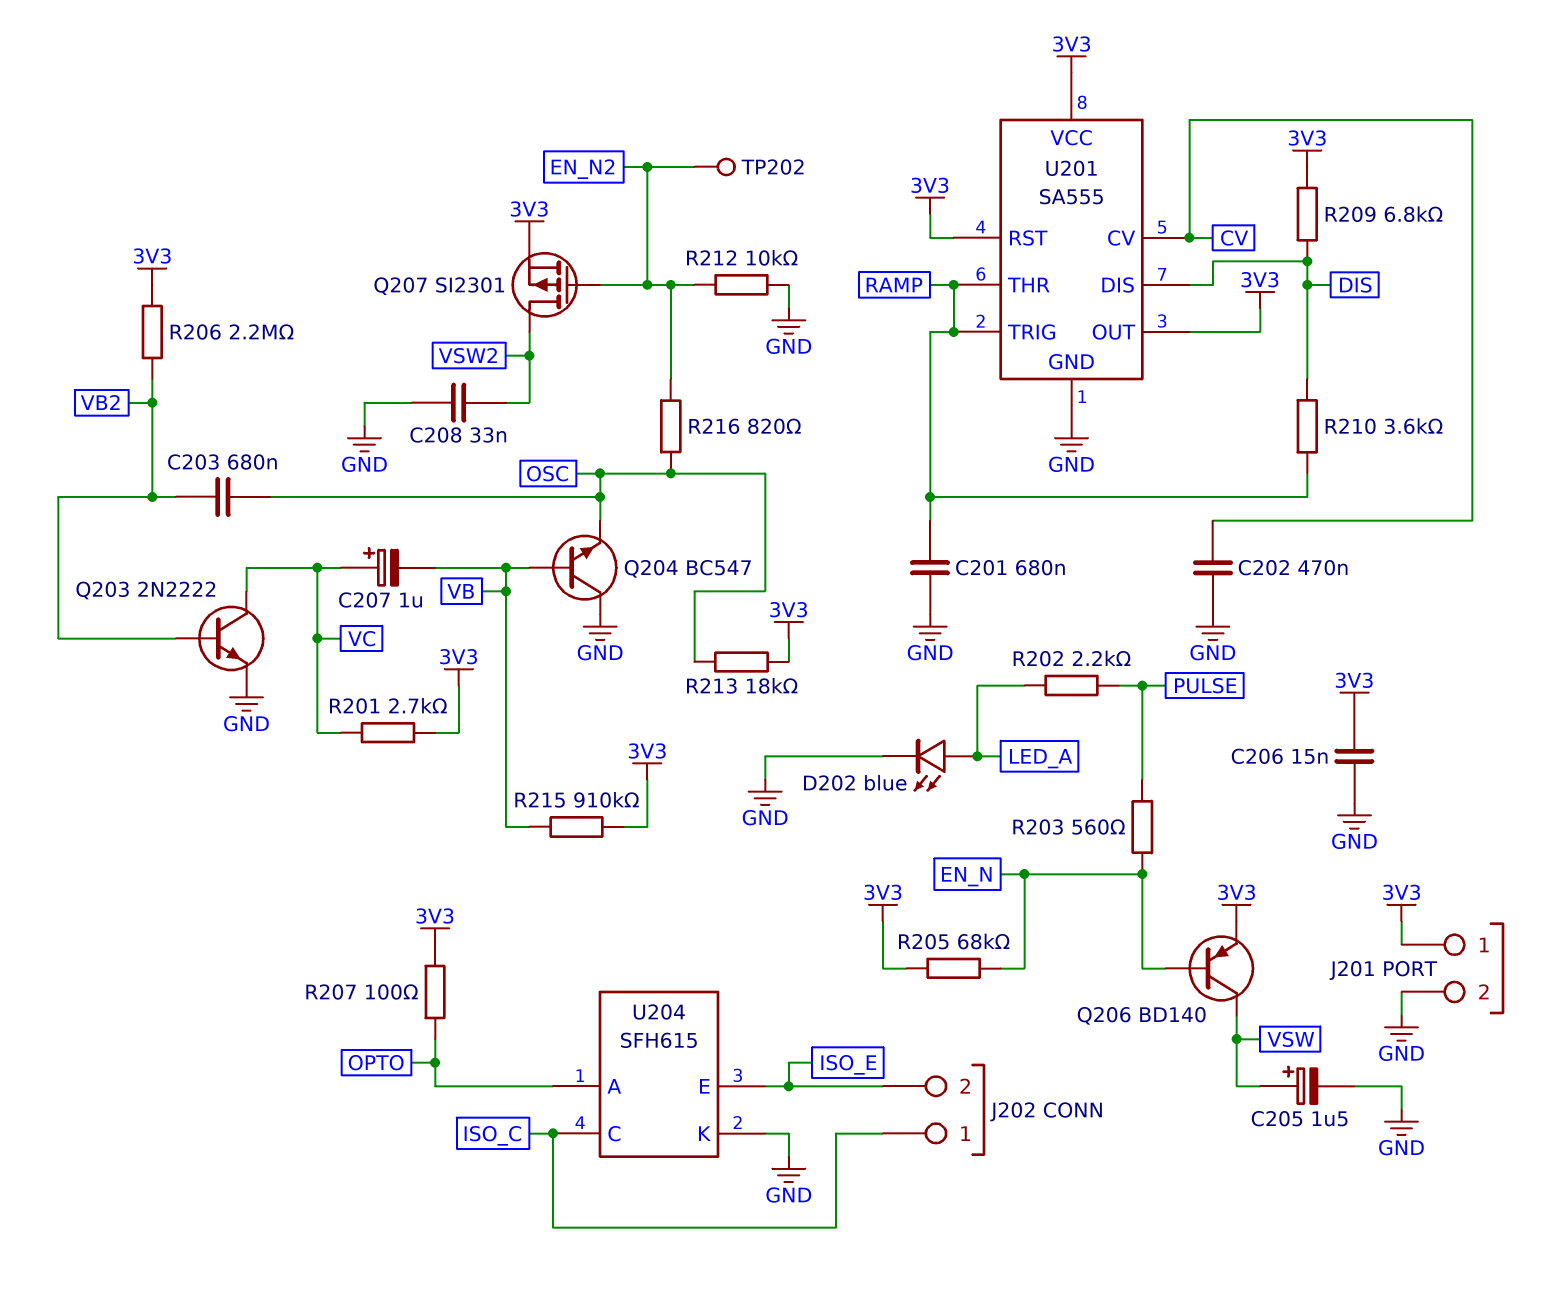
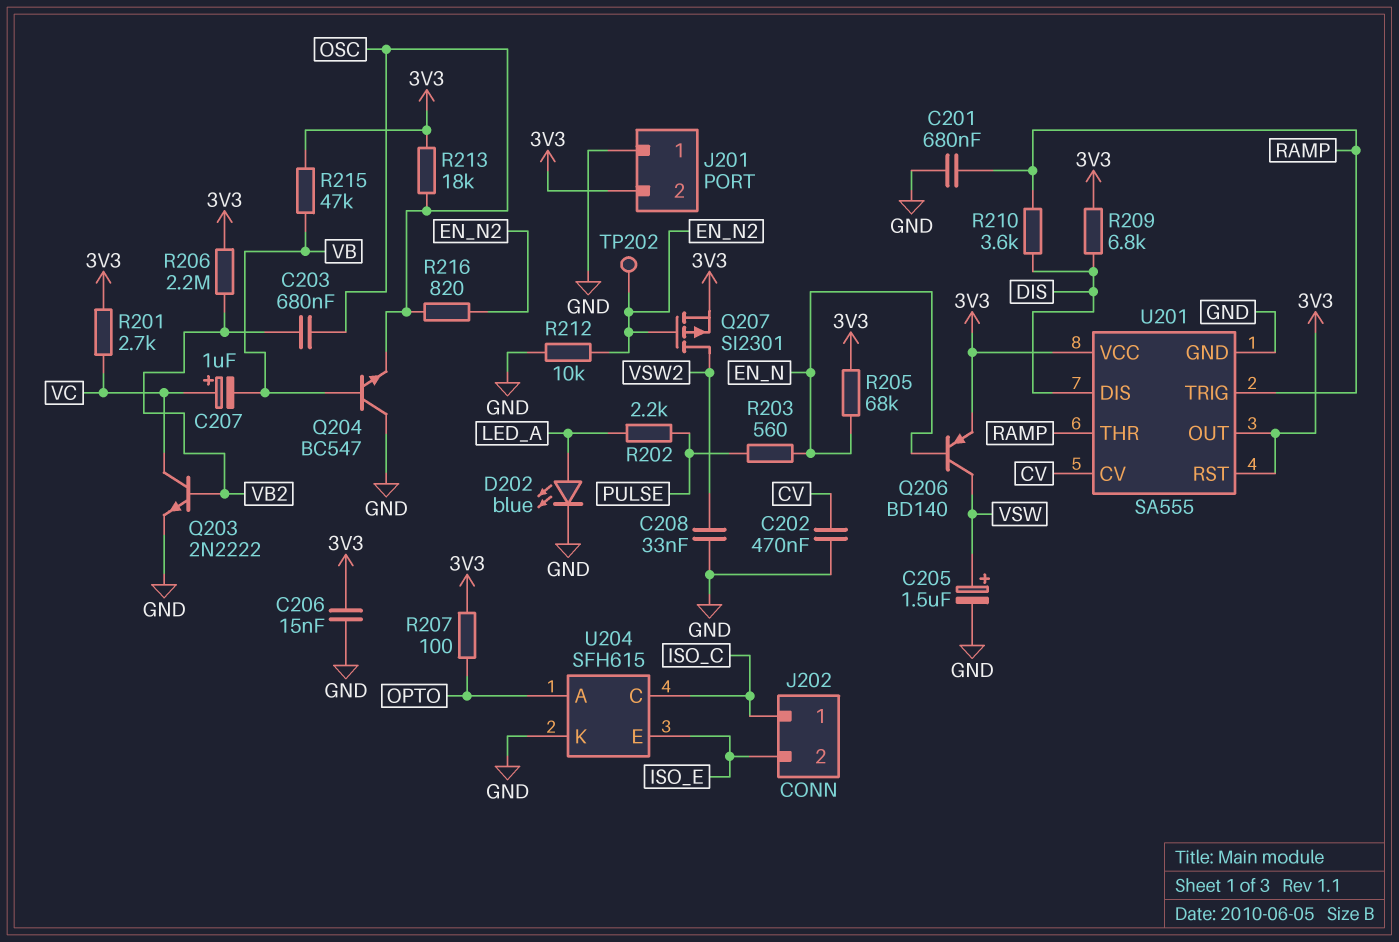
J201 pin 1: 3V3 -> GND
J201 pin 2: GND -> 3V3
R215: 910k (3V3, VB) -> 47k (3V3, VB)

